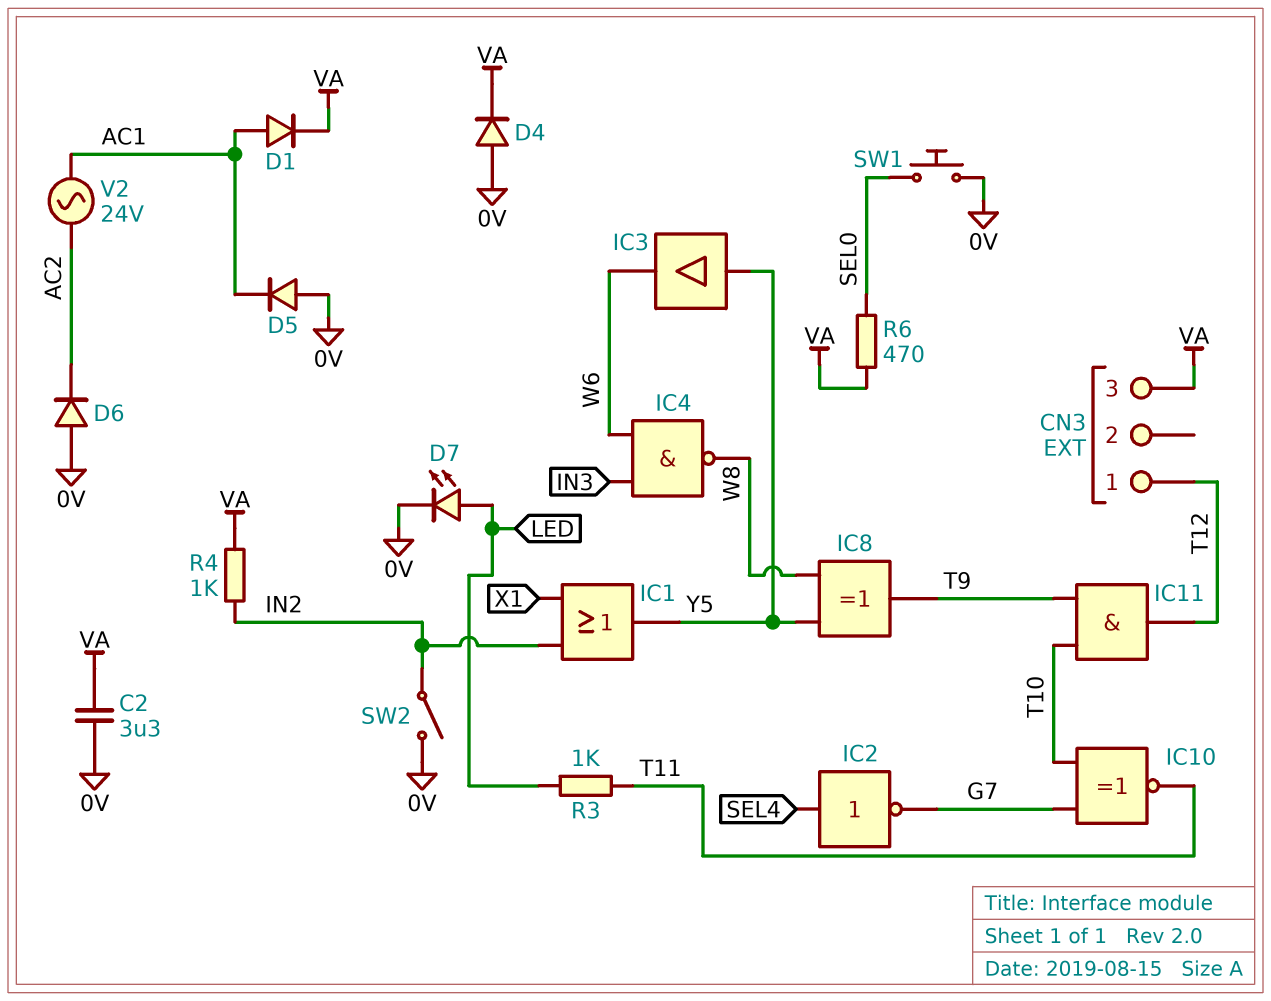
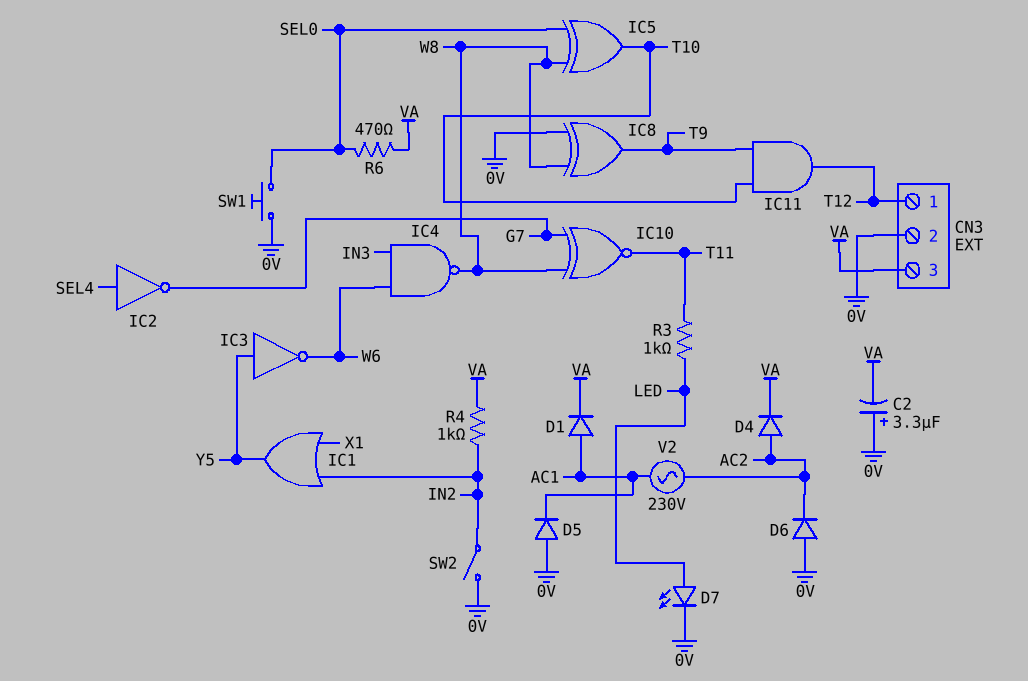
C2: 3.3uF (0V, VA) -> 3.3uF (plus 0V, minus VA)
CN3 pin 2: none -> 0V
D4: diode (A 0V, K VA) -> diode (A AC2, K VA)
IC3: buffer (in Y5, out W6) -> NOT (in Y5, out W6)
IC5: none -> XOR (in SEL0, in W8, out T10)
IC8: XOR (in W8, in Y5, out T9) -> XOR (in 0V, in W8, out T9)
IC10: XNOR (in G7, in T10, out T11) -> XNOR (in G7, in W8, out T11)
V2: AC 24V (AC1, AC2) -> AC 230V (AC1, AC2)

